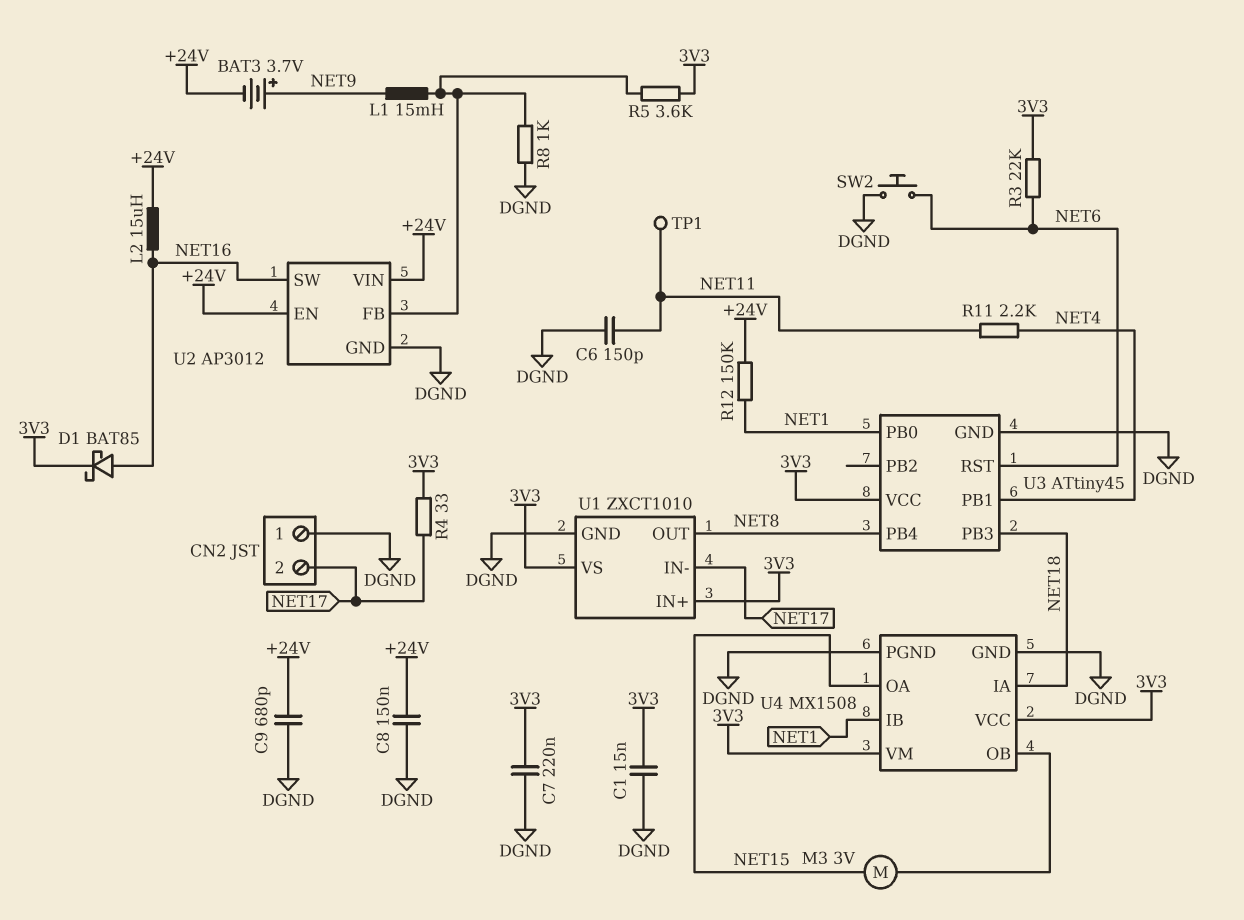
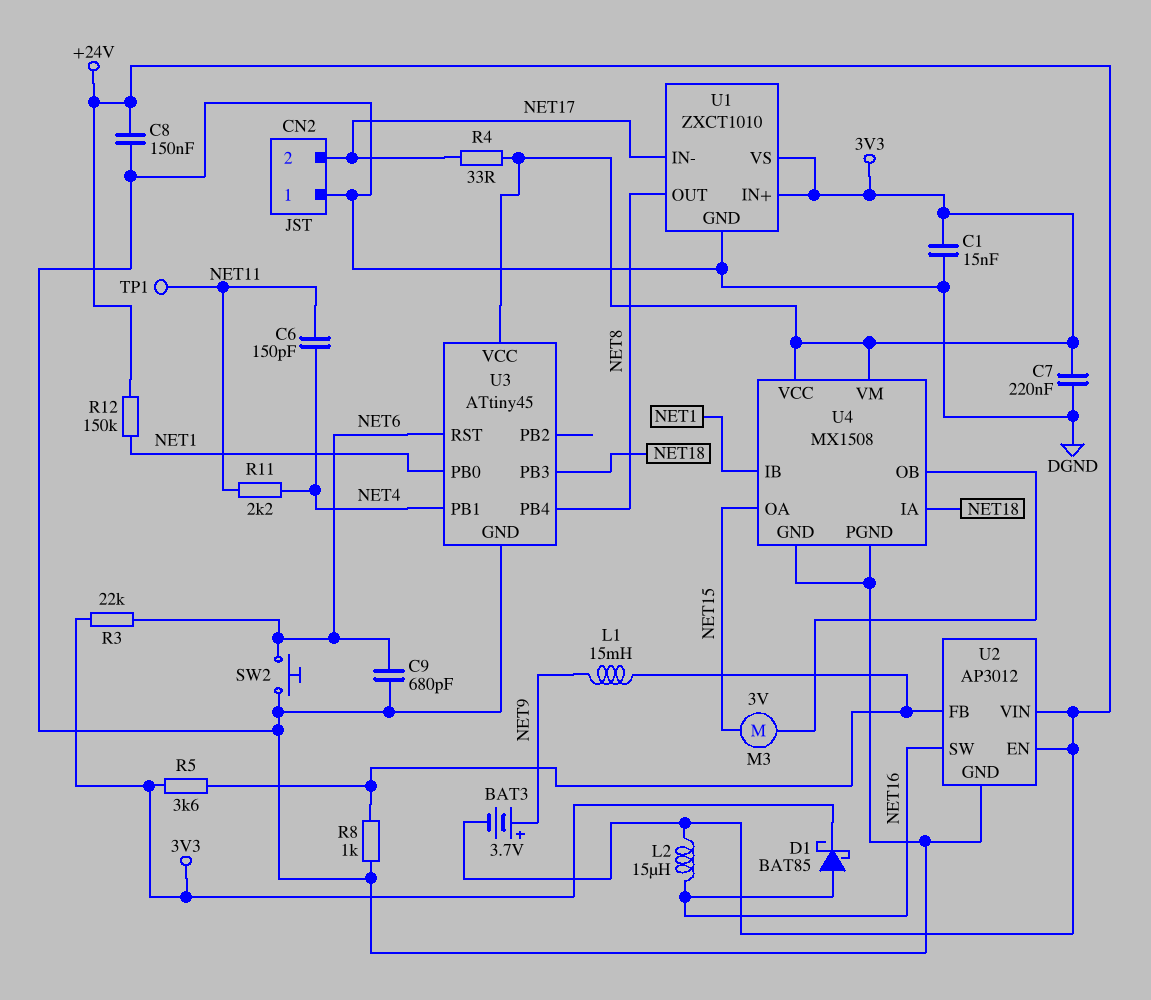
C6: 150pF (DGND, NET11) -> 150pF (NET4, NET11)
C9: 680pF (+24V, DGND) -> 680pF (DGND, NET6)

